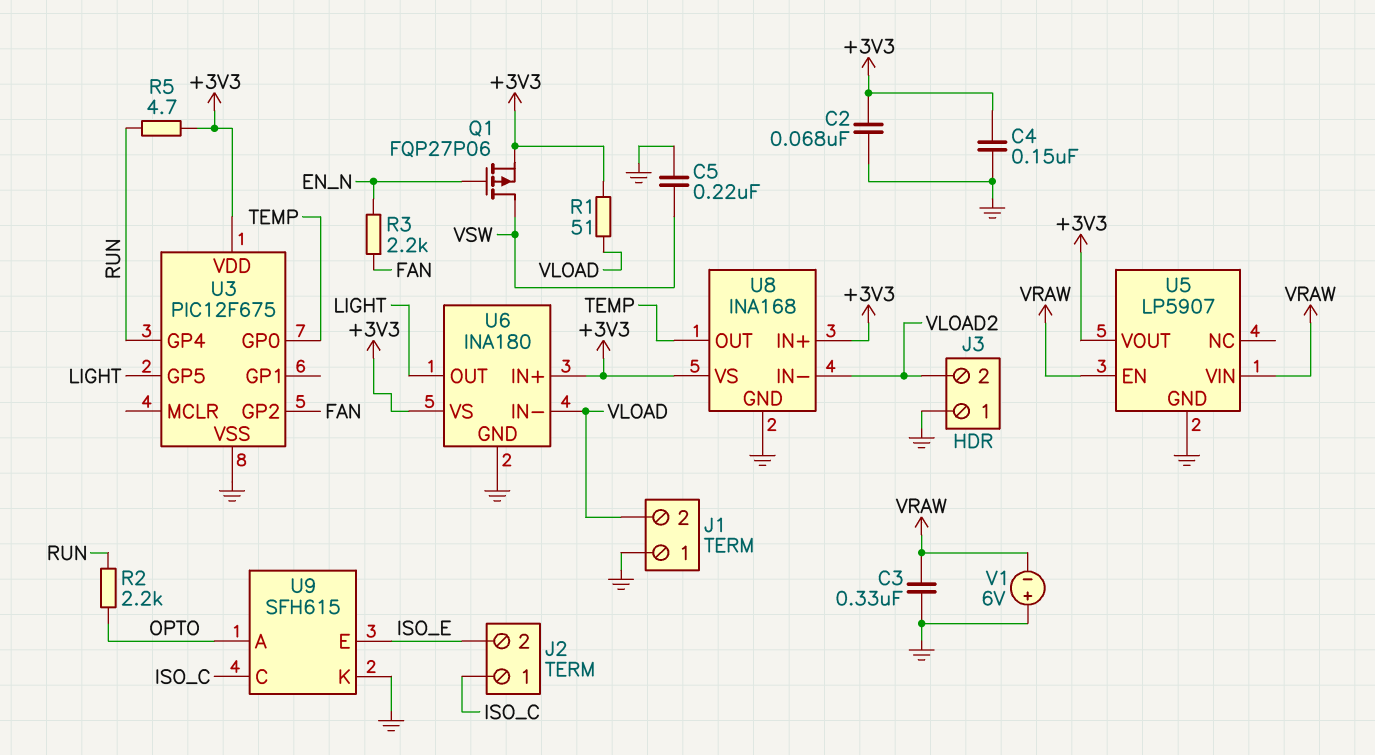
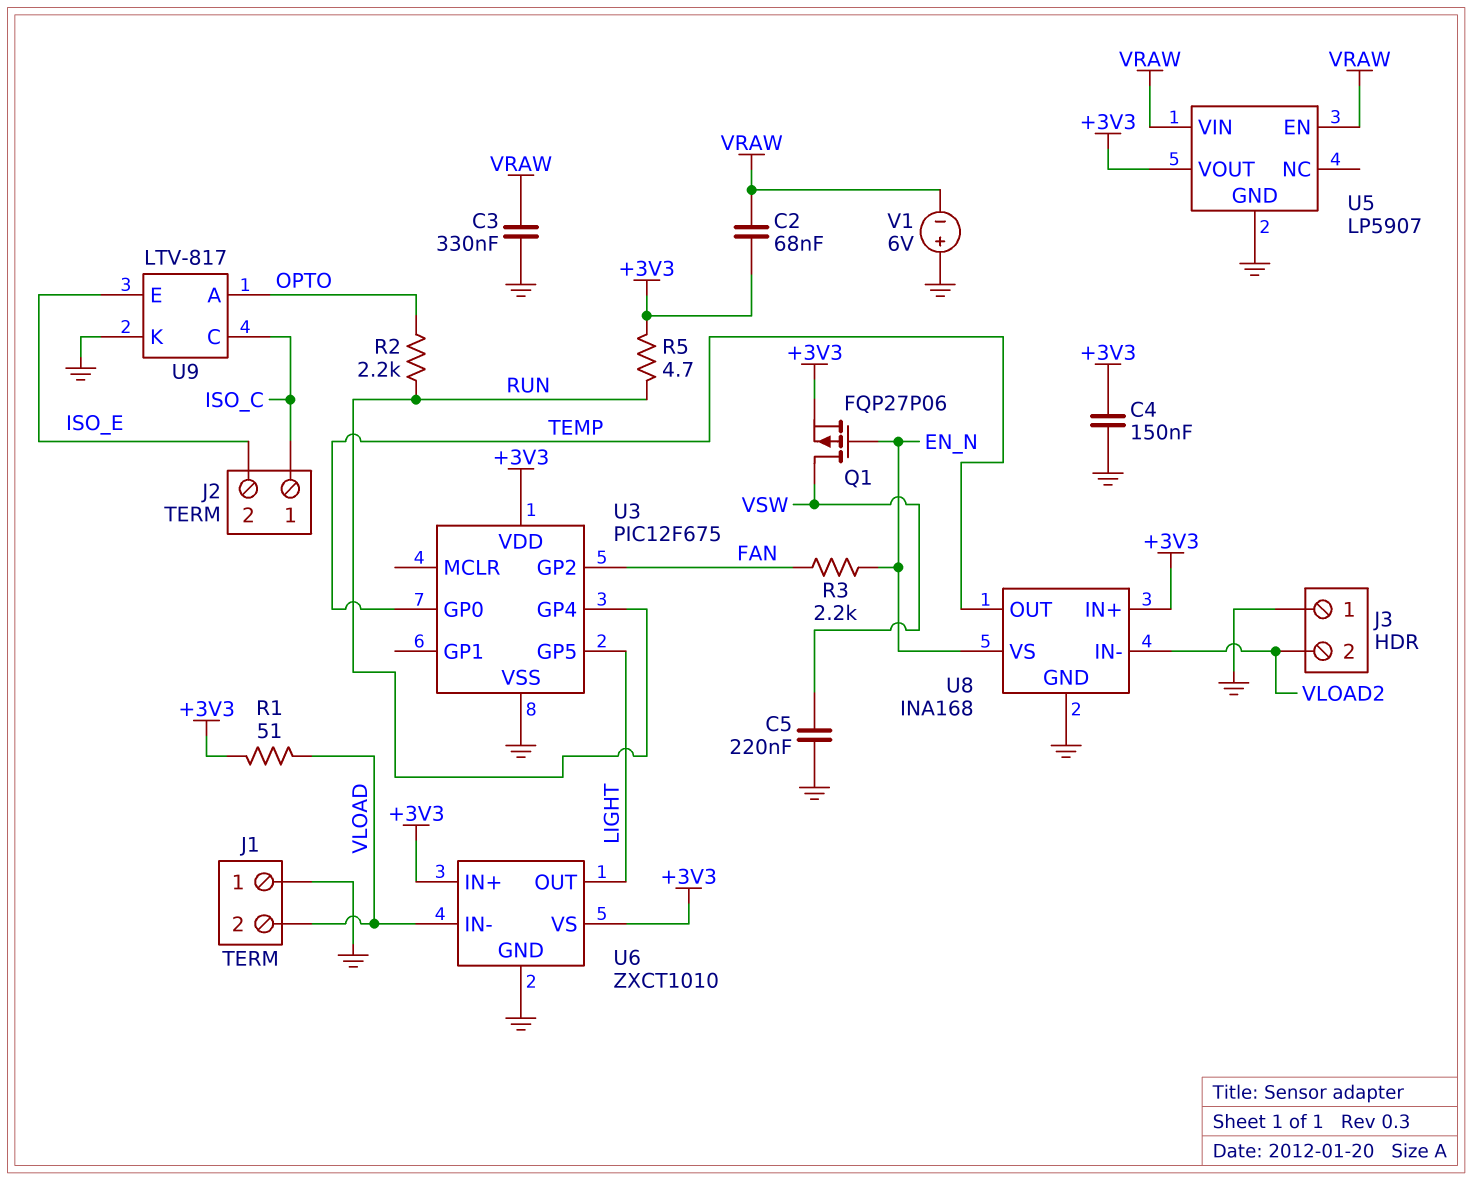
C2: 68nF (+3V3, GND) -> 68nF (+3V3, VRAW)
U6: INA180 -> ZXCT1010
U8 pin VS: +3V3 -> EN_N
U9: SFH615 -> LTV-817

